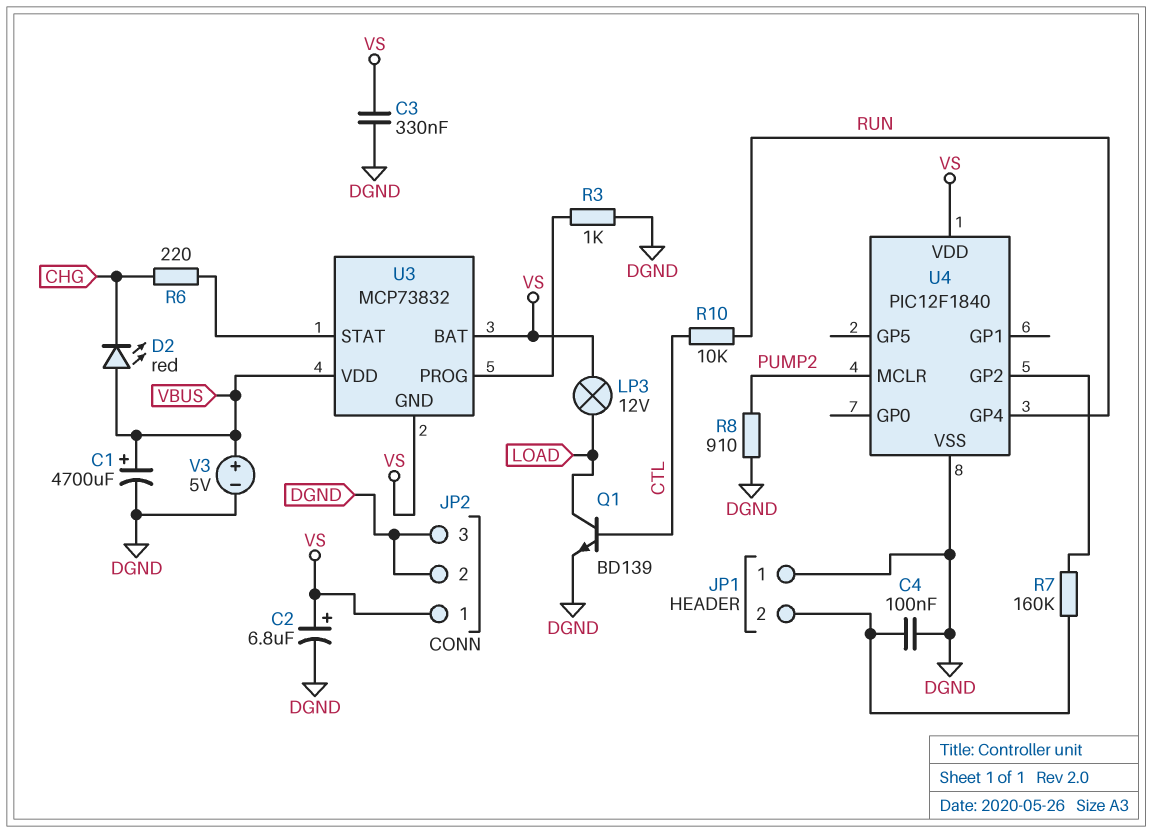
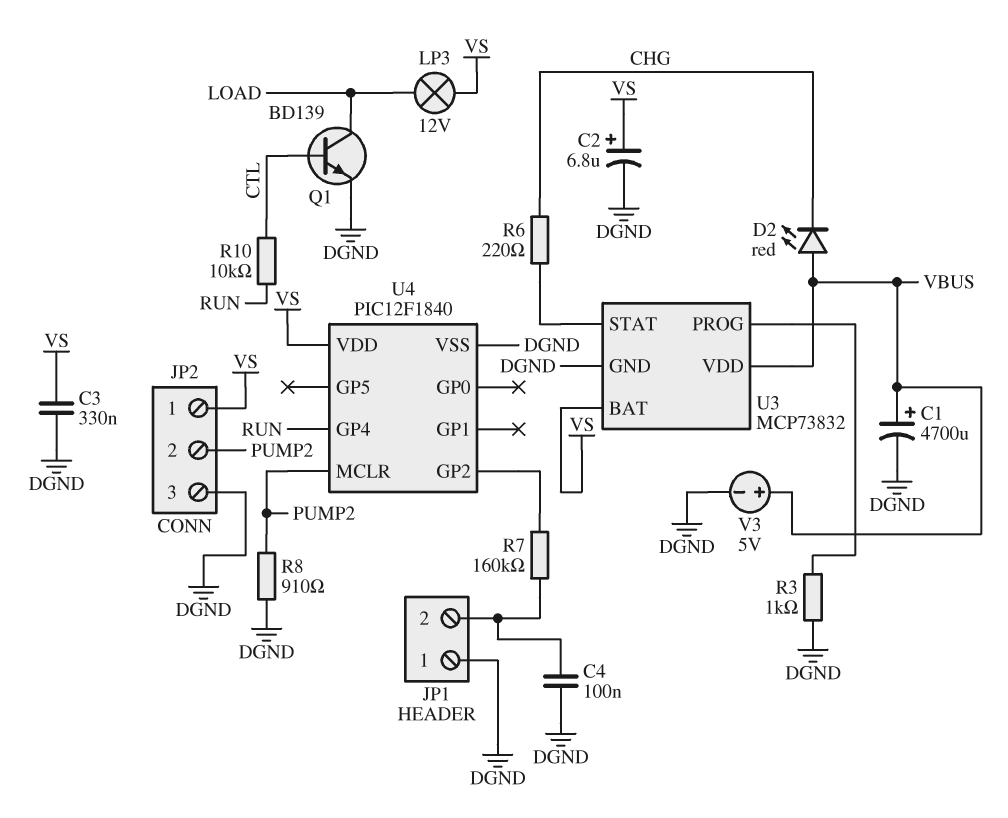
JP2 pin 2: DGND -> PUMP2
U3 pin GND: VS -> DGND

